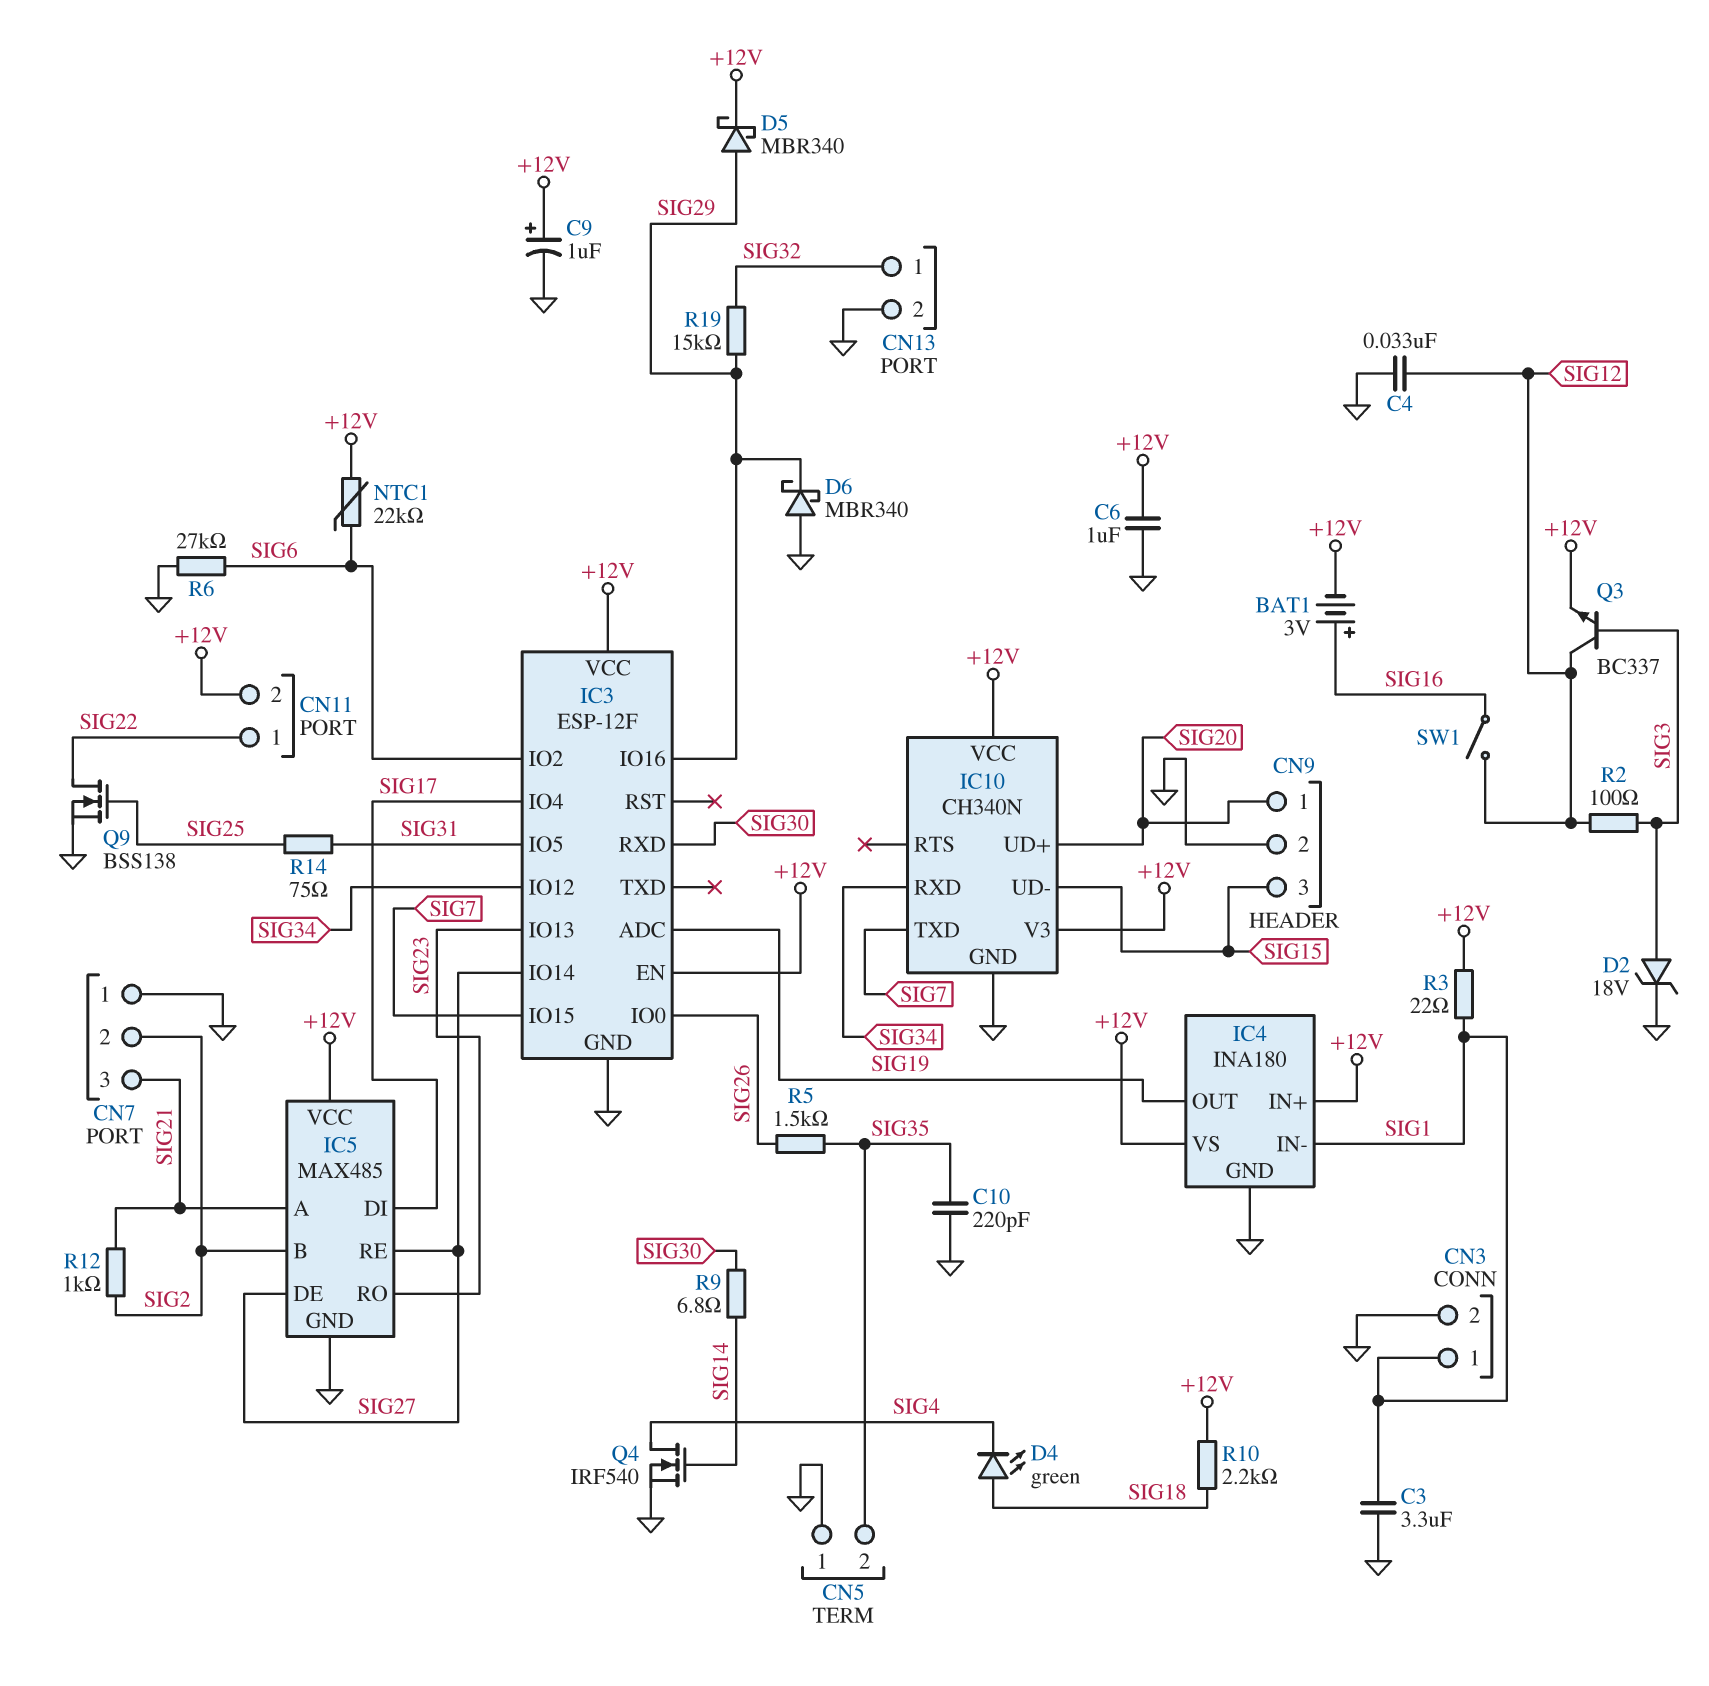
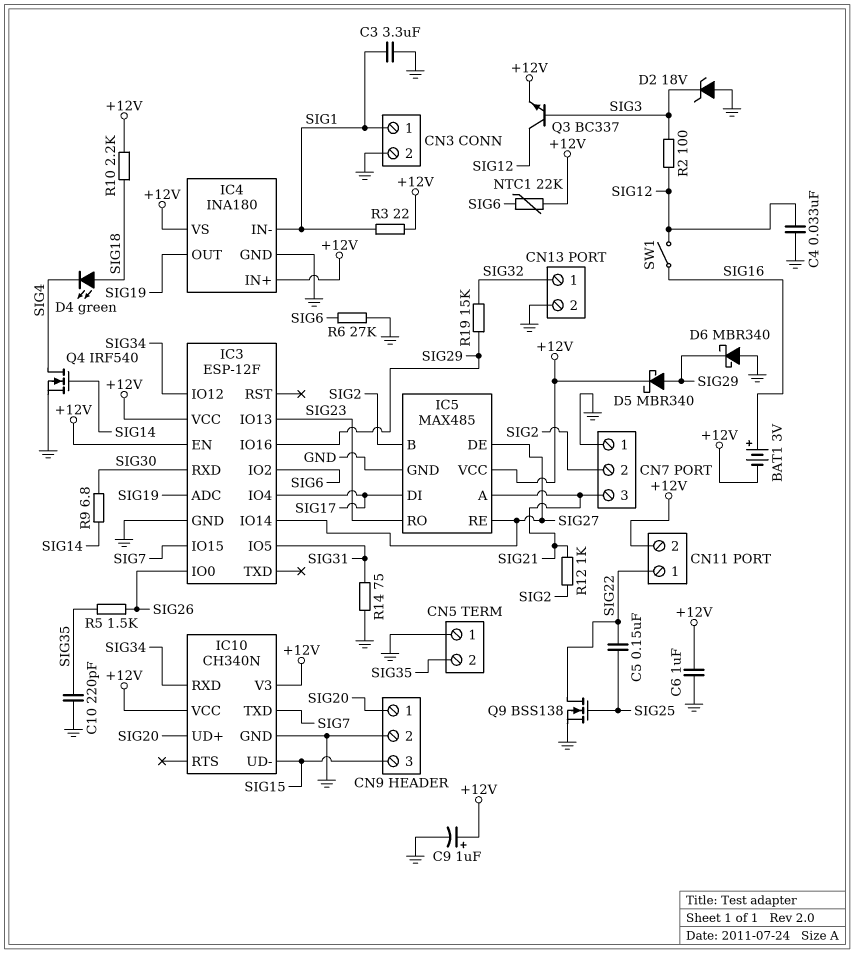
C5: none -> 150nF (SIG22, SIG25)
D2: zener 18V (A SIG3, K GND) -> zener 18V (A GND, K SIG3)
R14: 75 (SIG25, SIG31) -> 75 (GND, SIG31)

